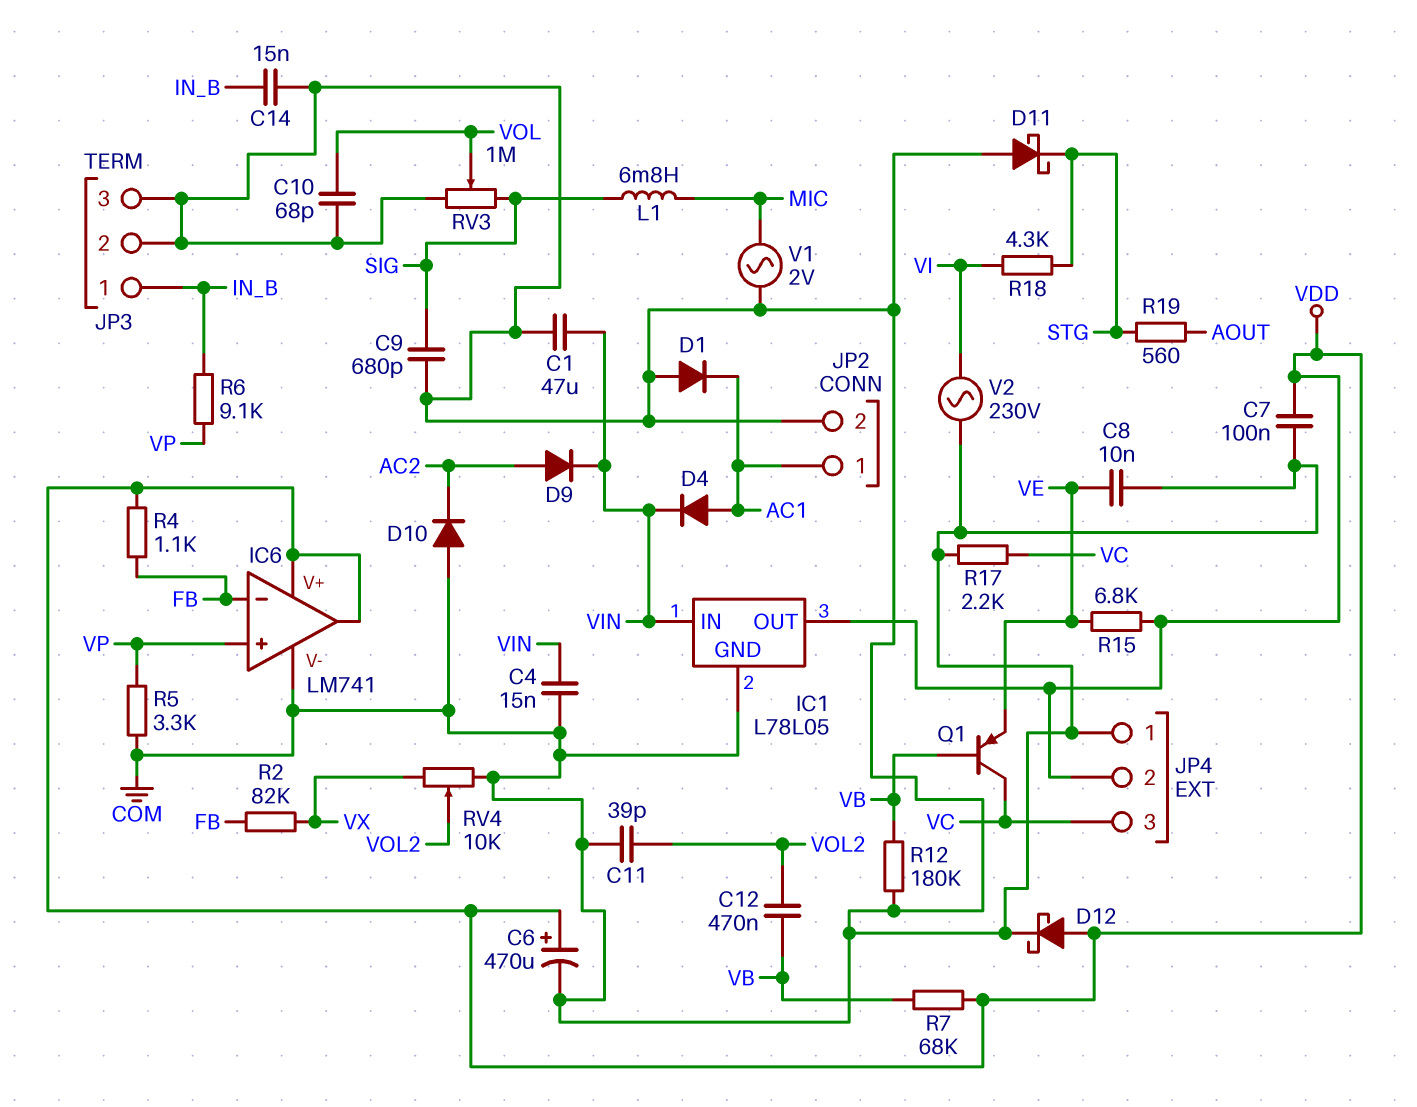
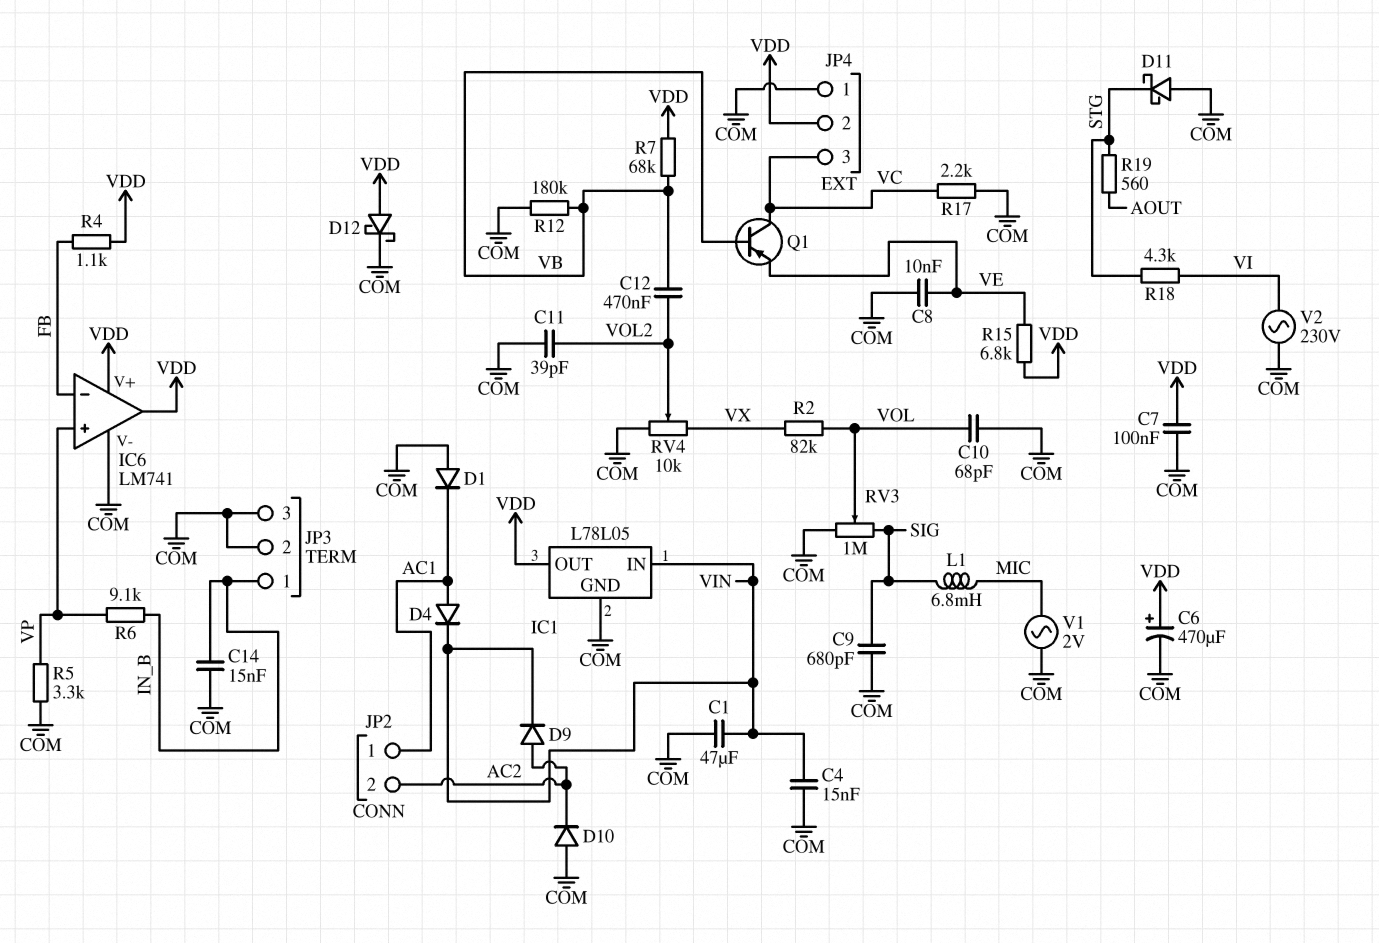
JP2 pin 2: COM -> AC2
R2: 82k (FB, VX) -> 82k (VOL, VX)

